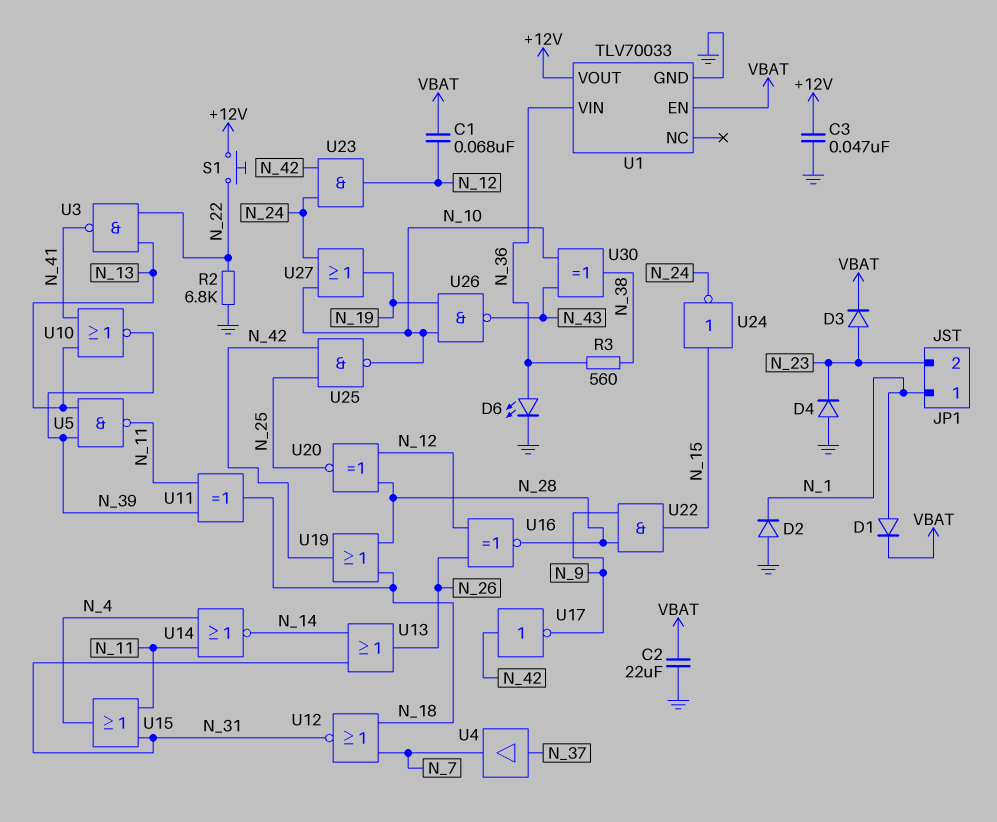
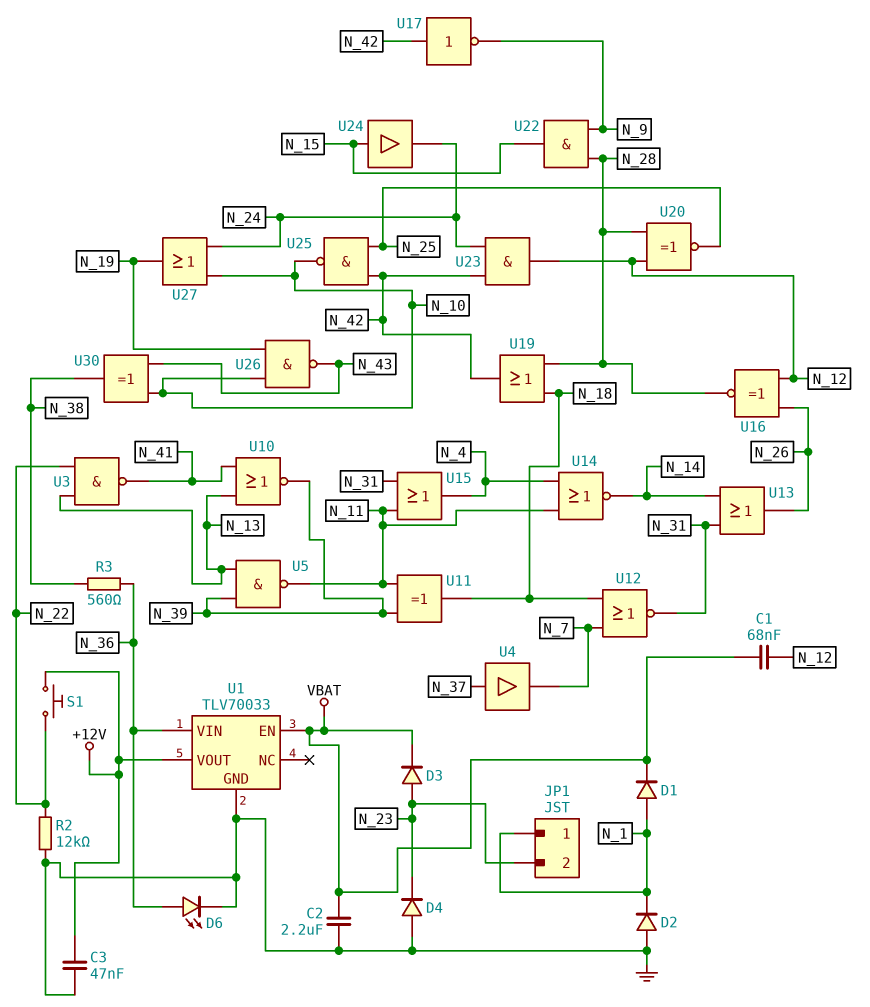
C2: 22uF (GND, VBAT) -> 2.2uF (GND, VBAT)
R2: 6.8k (GND, N_22) -> 12k (GND, N_22)
U24: NOT (in N_15, out N_24) -> buffer (in N_15, out N_24)

